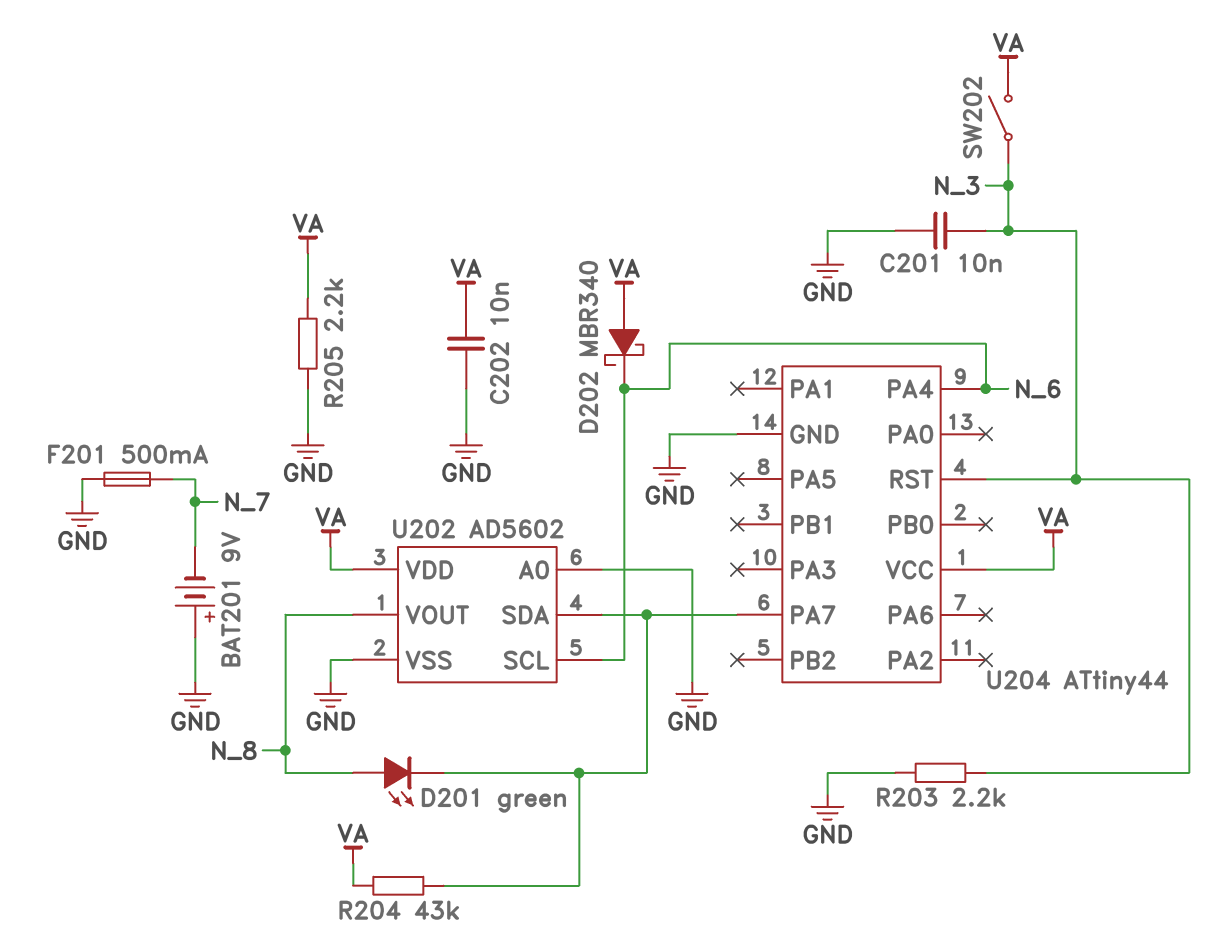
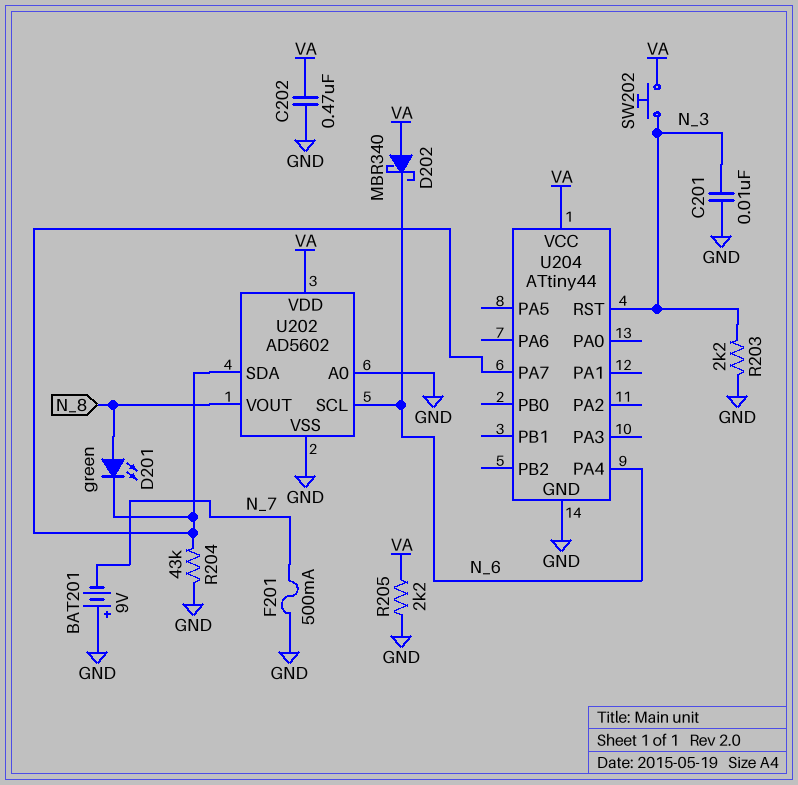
C202: 10nF (GND, VA) -> 470nF (GND, VA)
R204: 43k (U202/SDA, VA) -> 43k (GND, U202/SDA)
SW202: switch (N_3, VA) -> button (N_3, VA)

